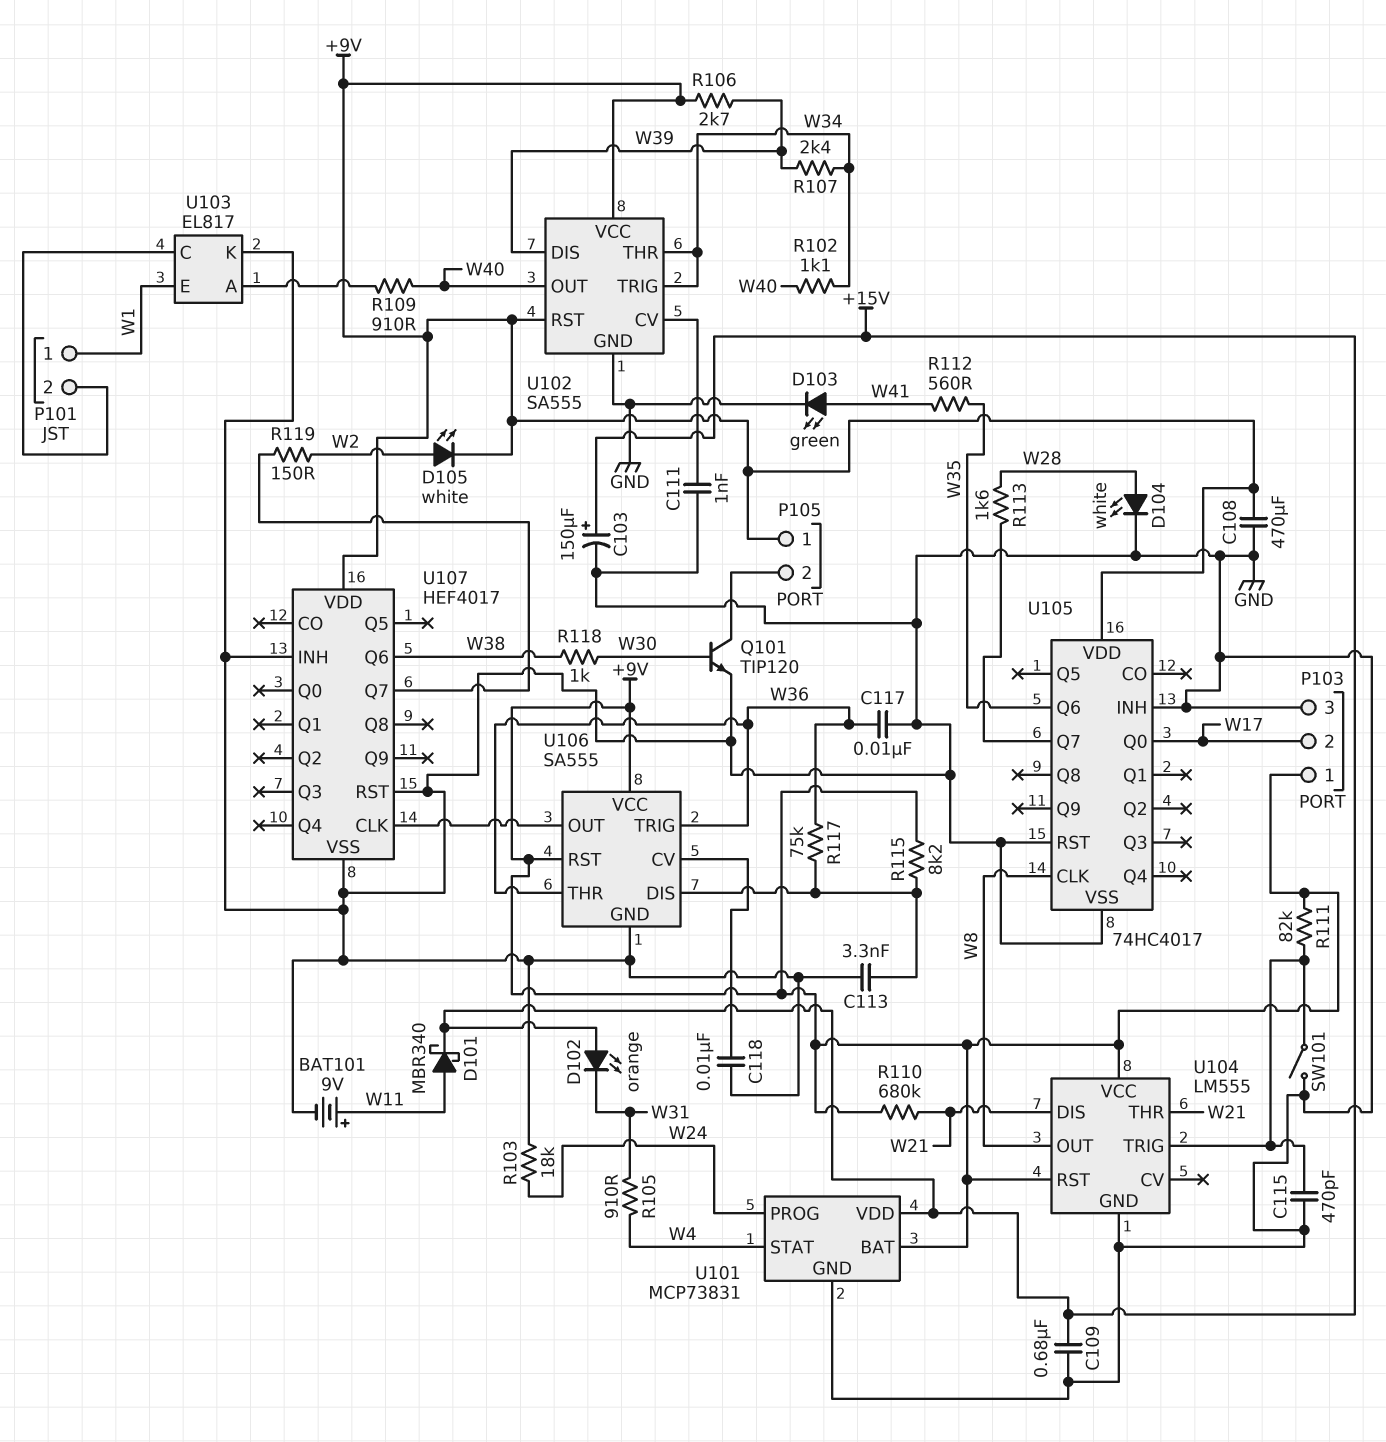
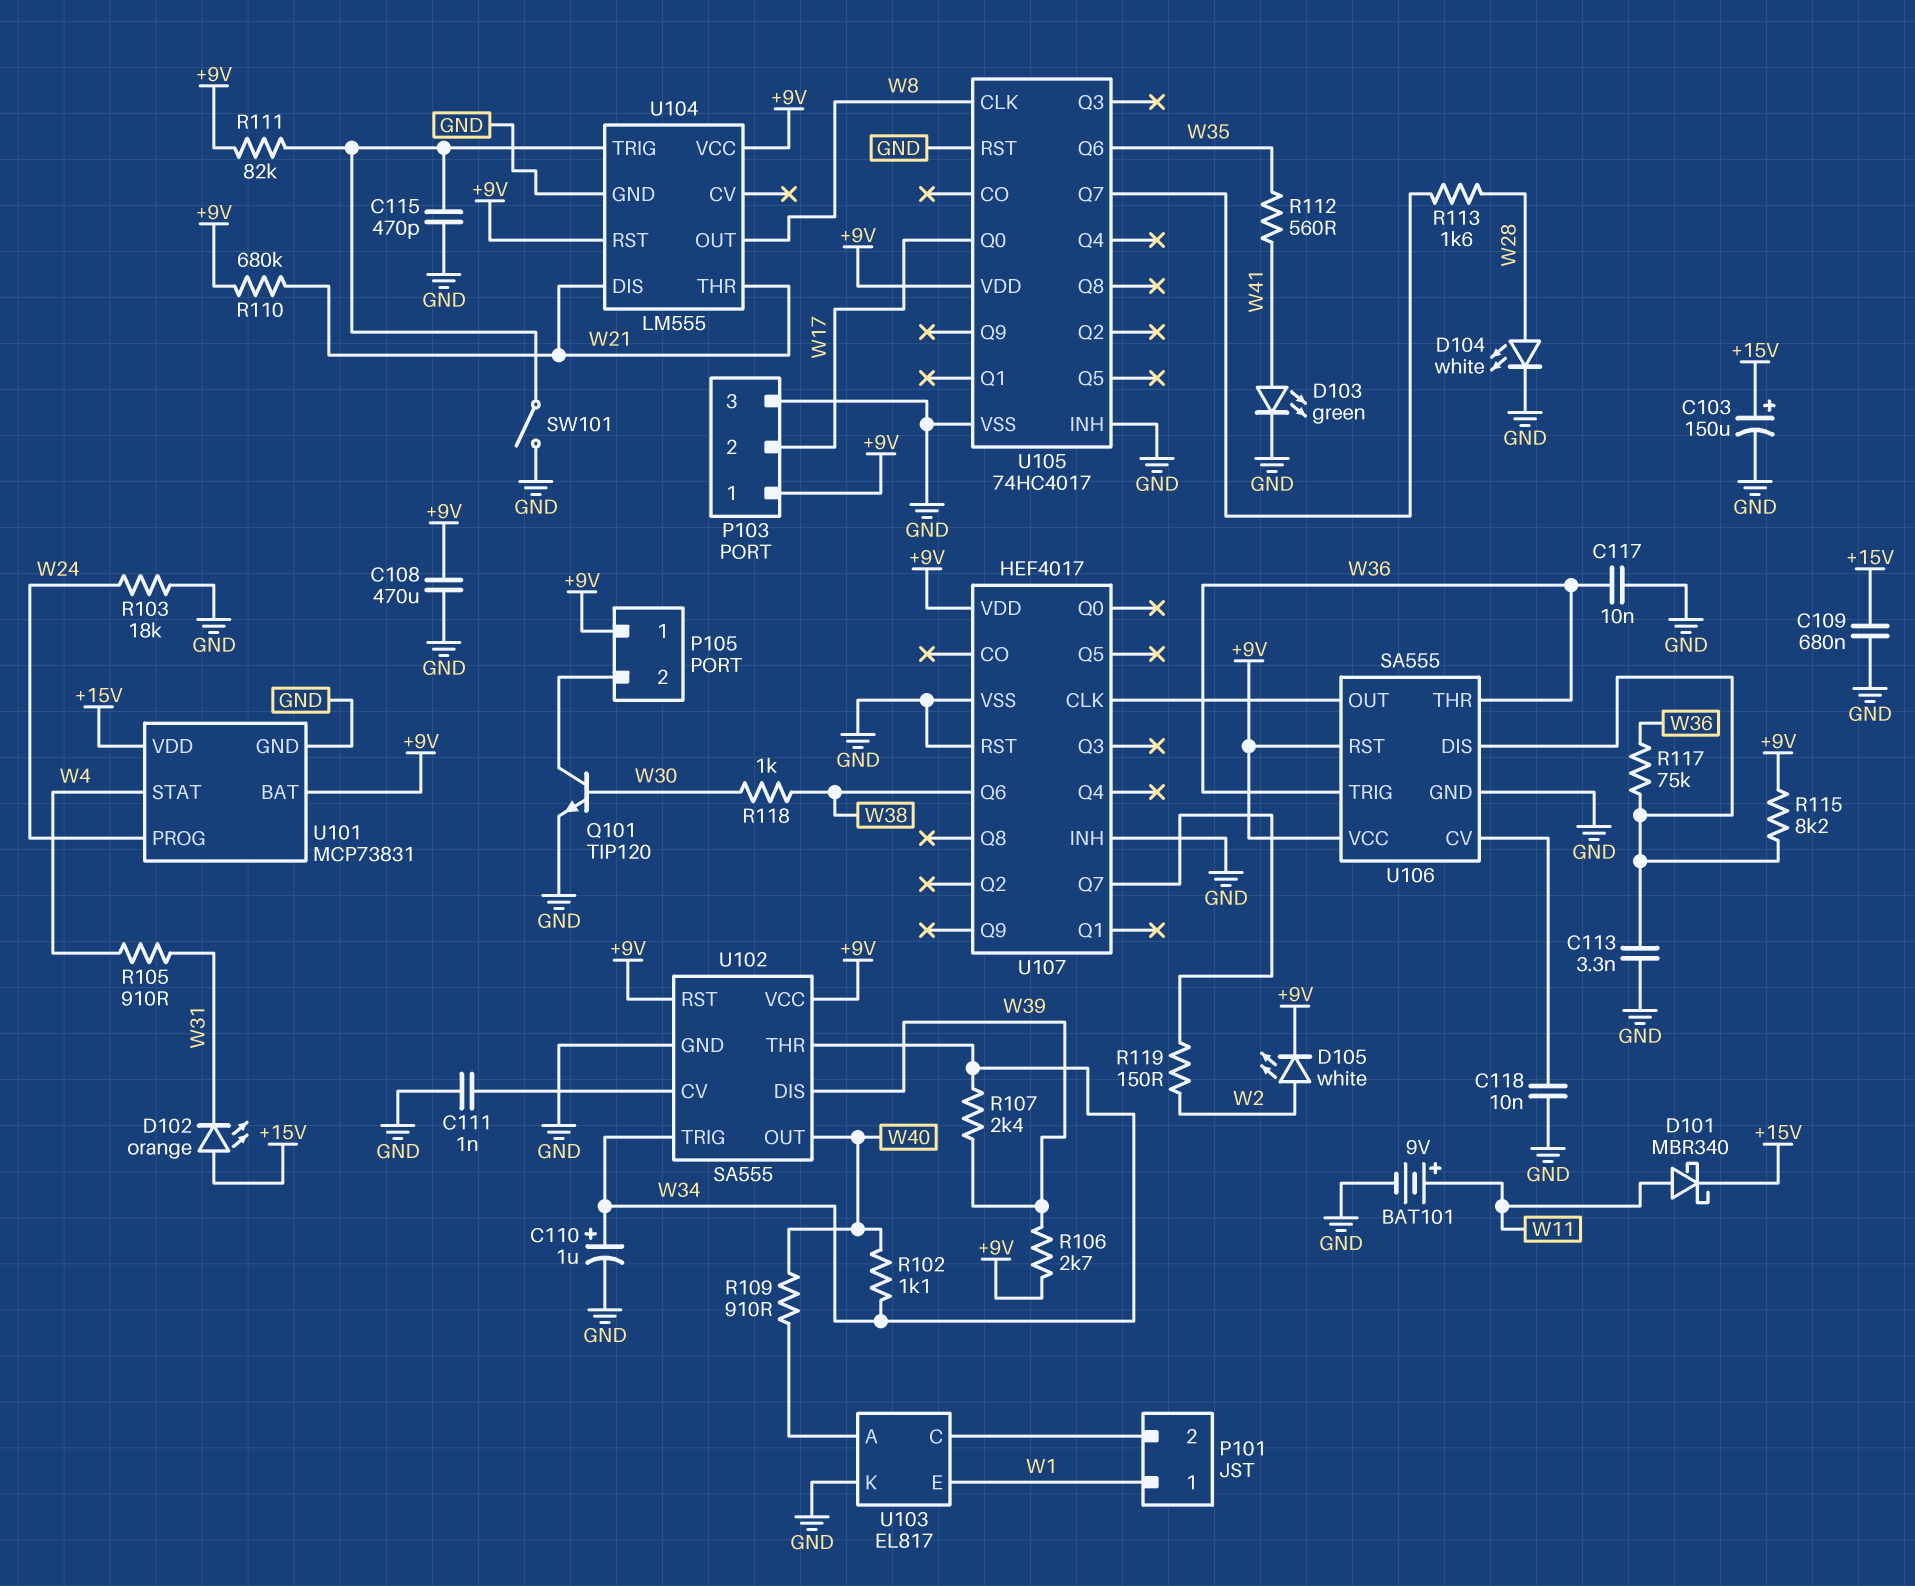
C110: none -> 1uF (plus W34, minus GND)

